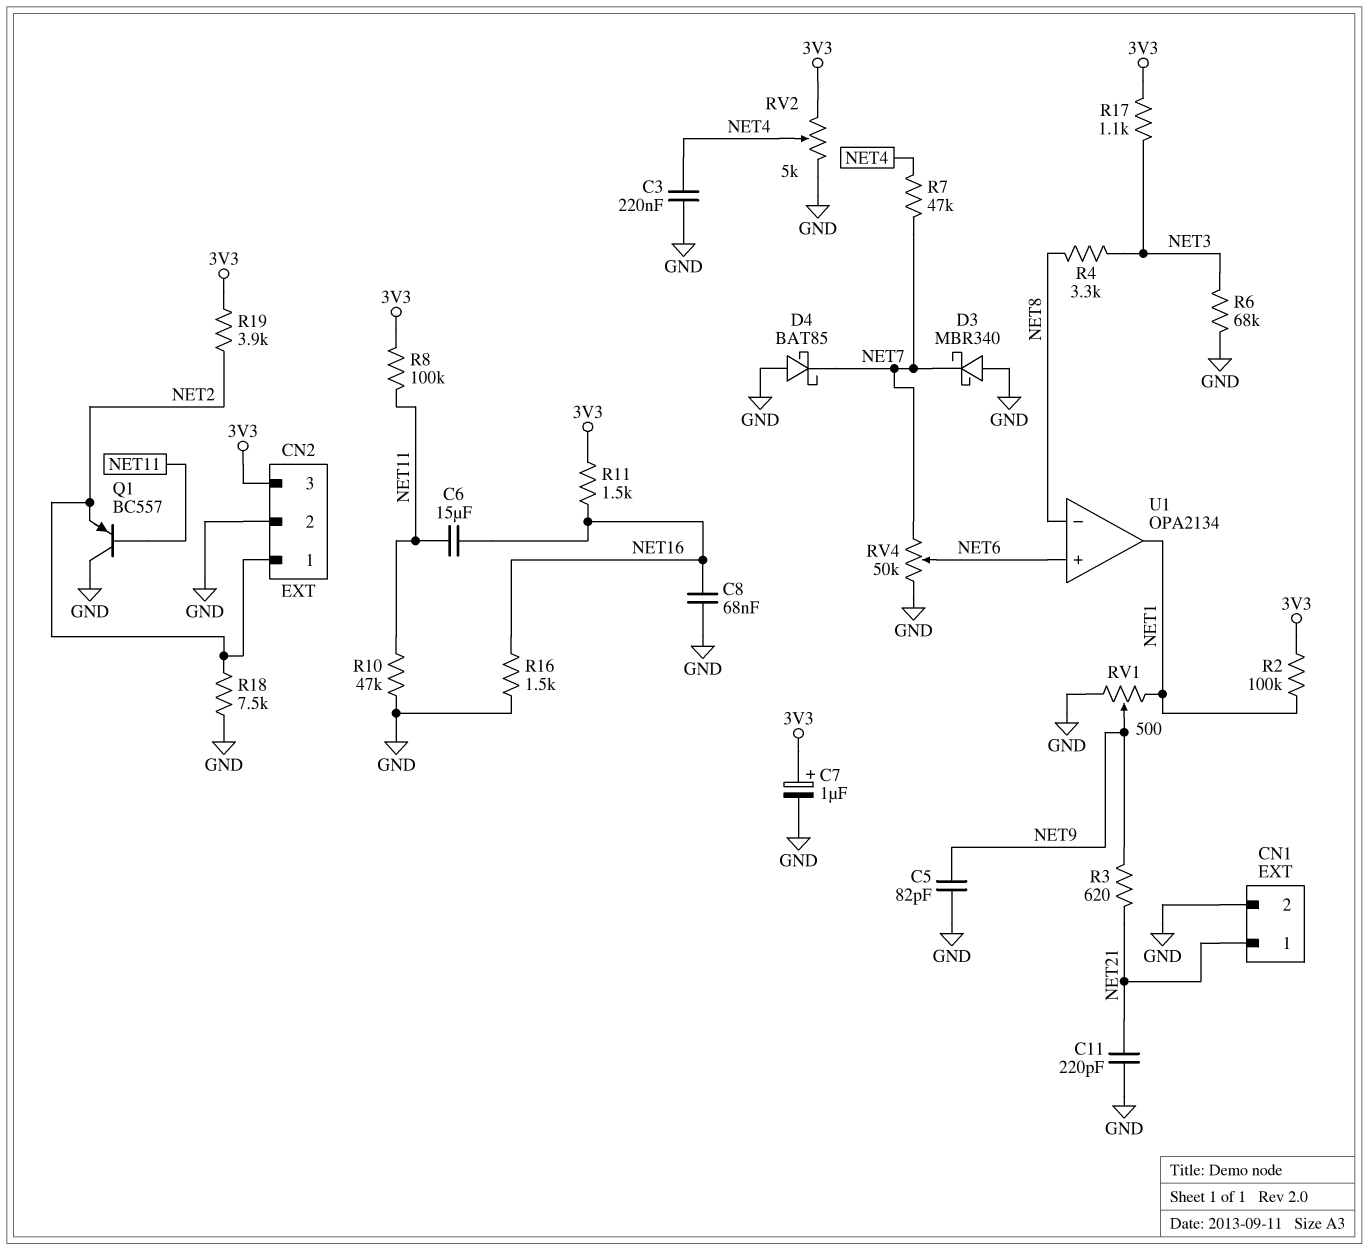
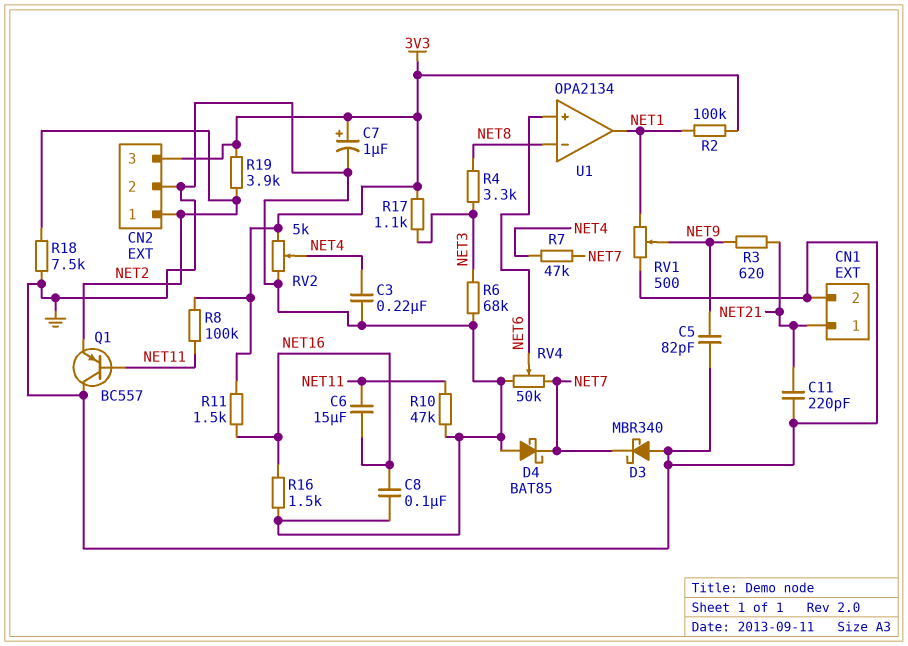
C8: 68nF (GND, NET16) -> 100nF (GND, NET16)

